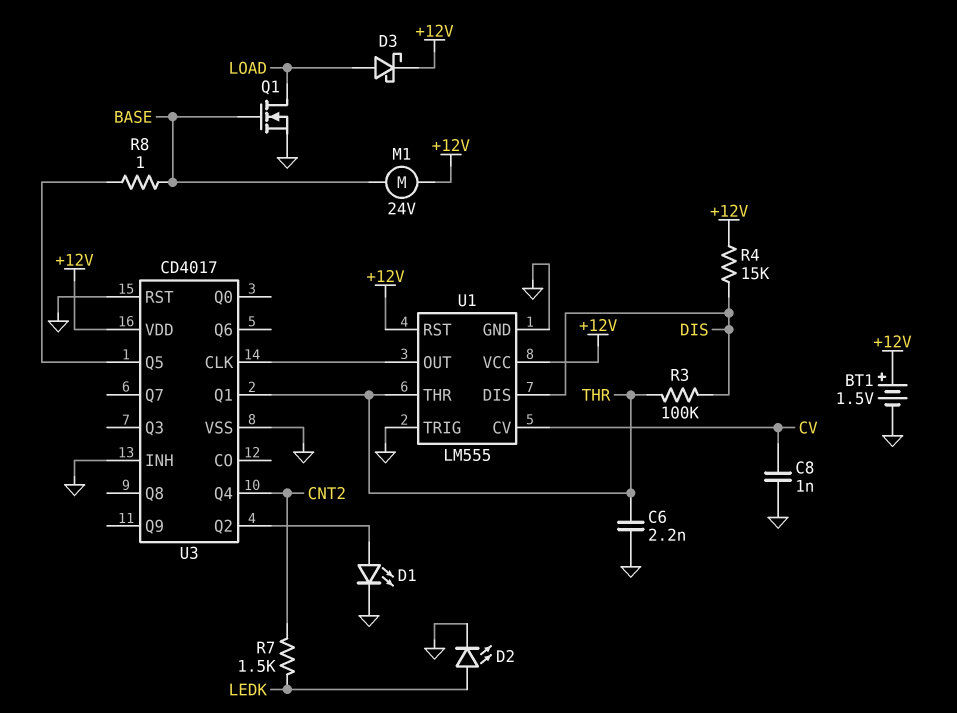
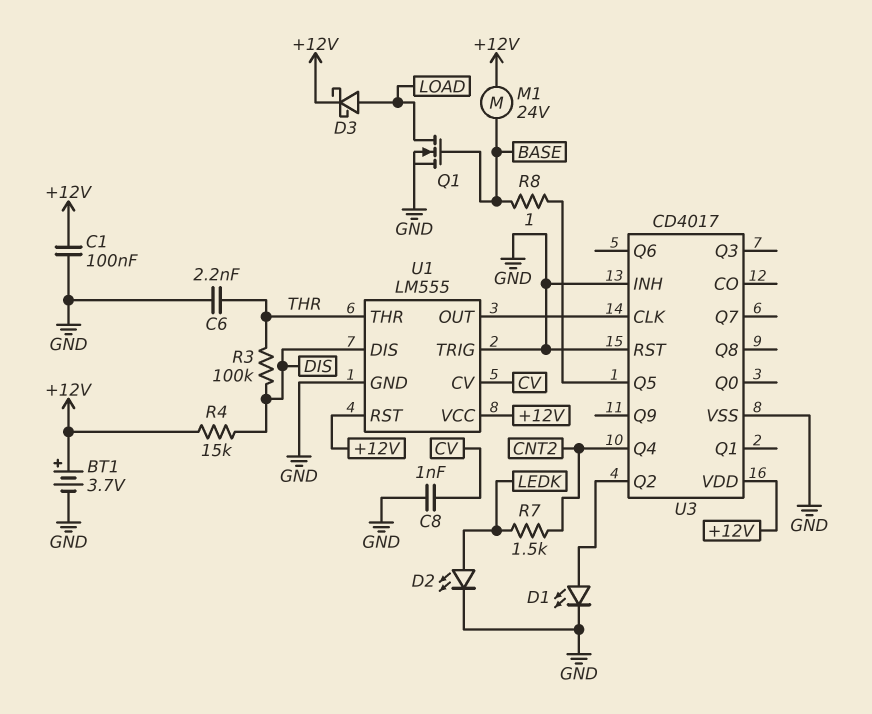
BT1: 1.5V (plus +12V, minus GND) -> 3.7V (plus +12V, minus GND)
C1: none -> 100nF (+12V, GND)
U3 pin Q1: THR -> none

